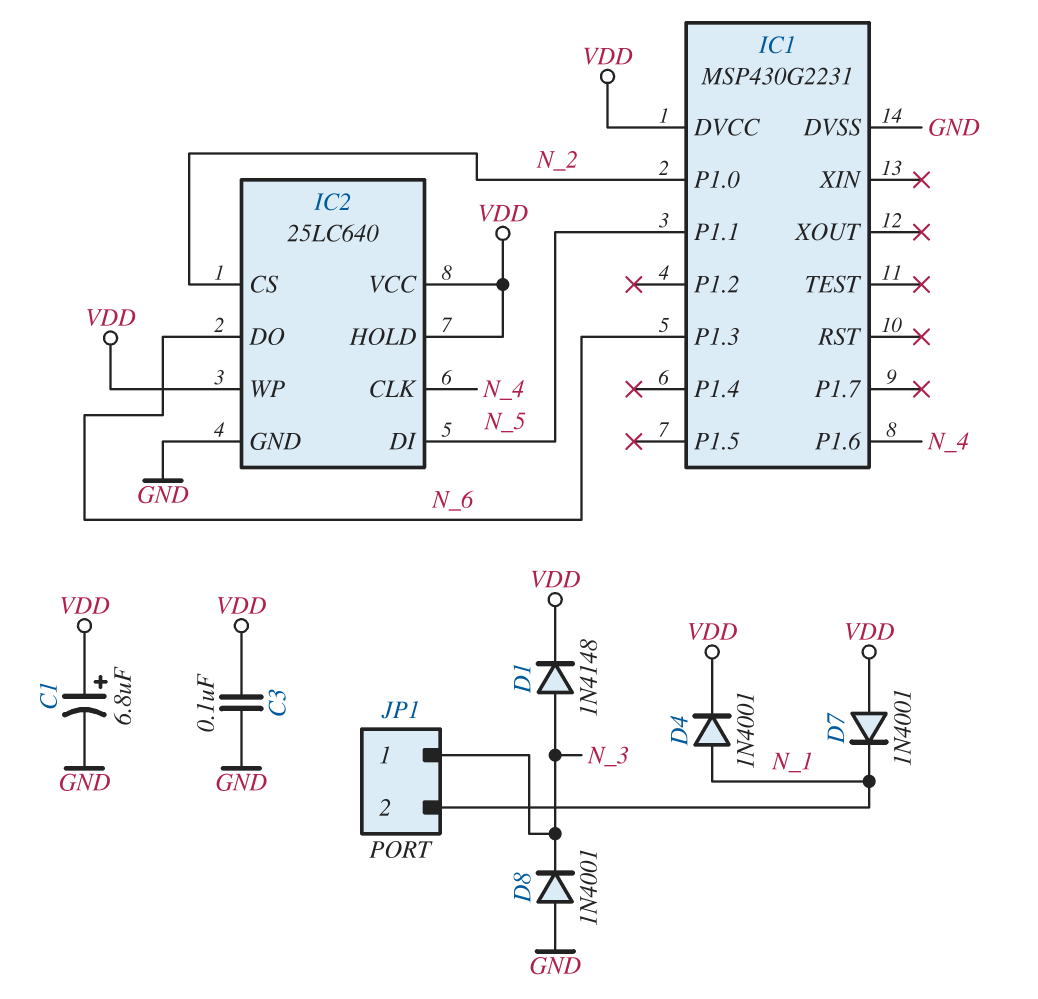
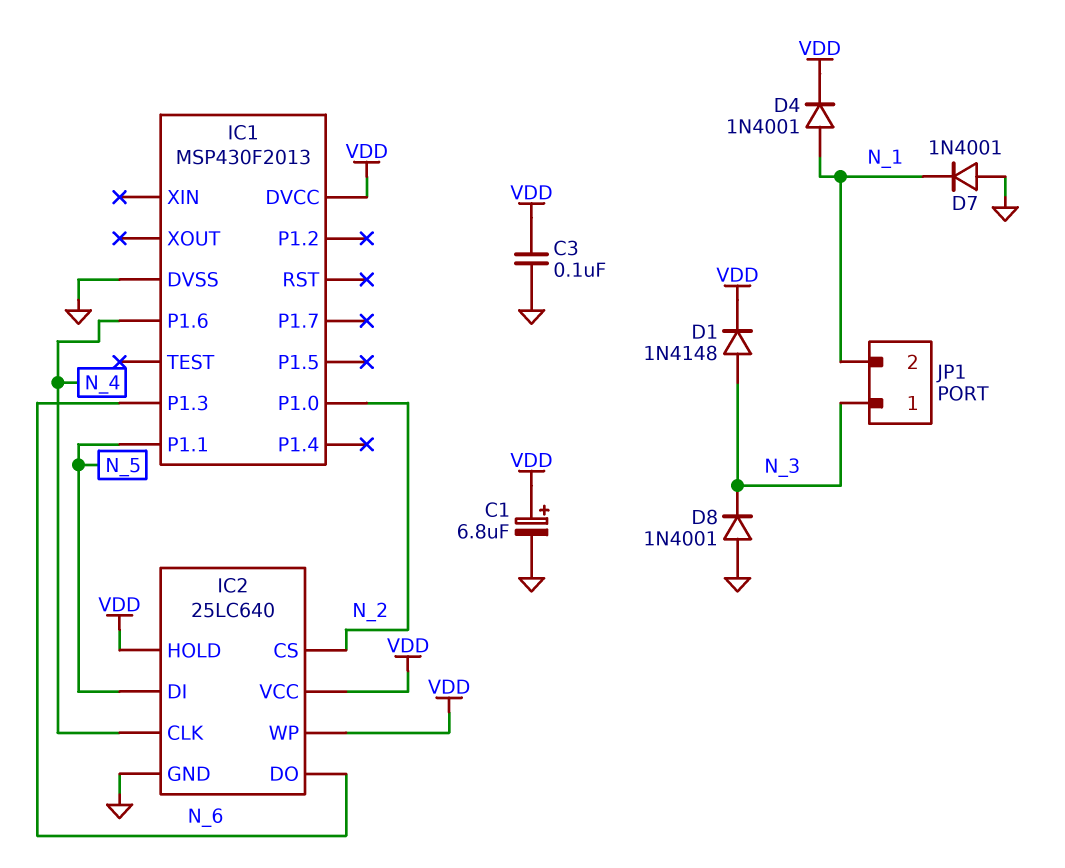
D7: diode 1N4001 (A VDD, K N_1) -> diode 1N4001 (A GND, K N_1)
IC1: MSP430G2231 -> MSP430F2013

